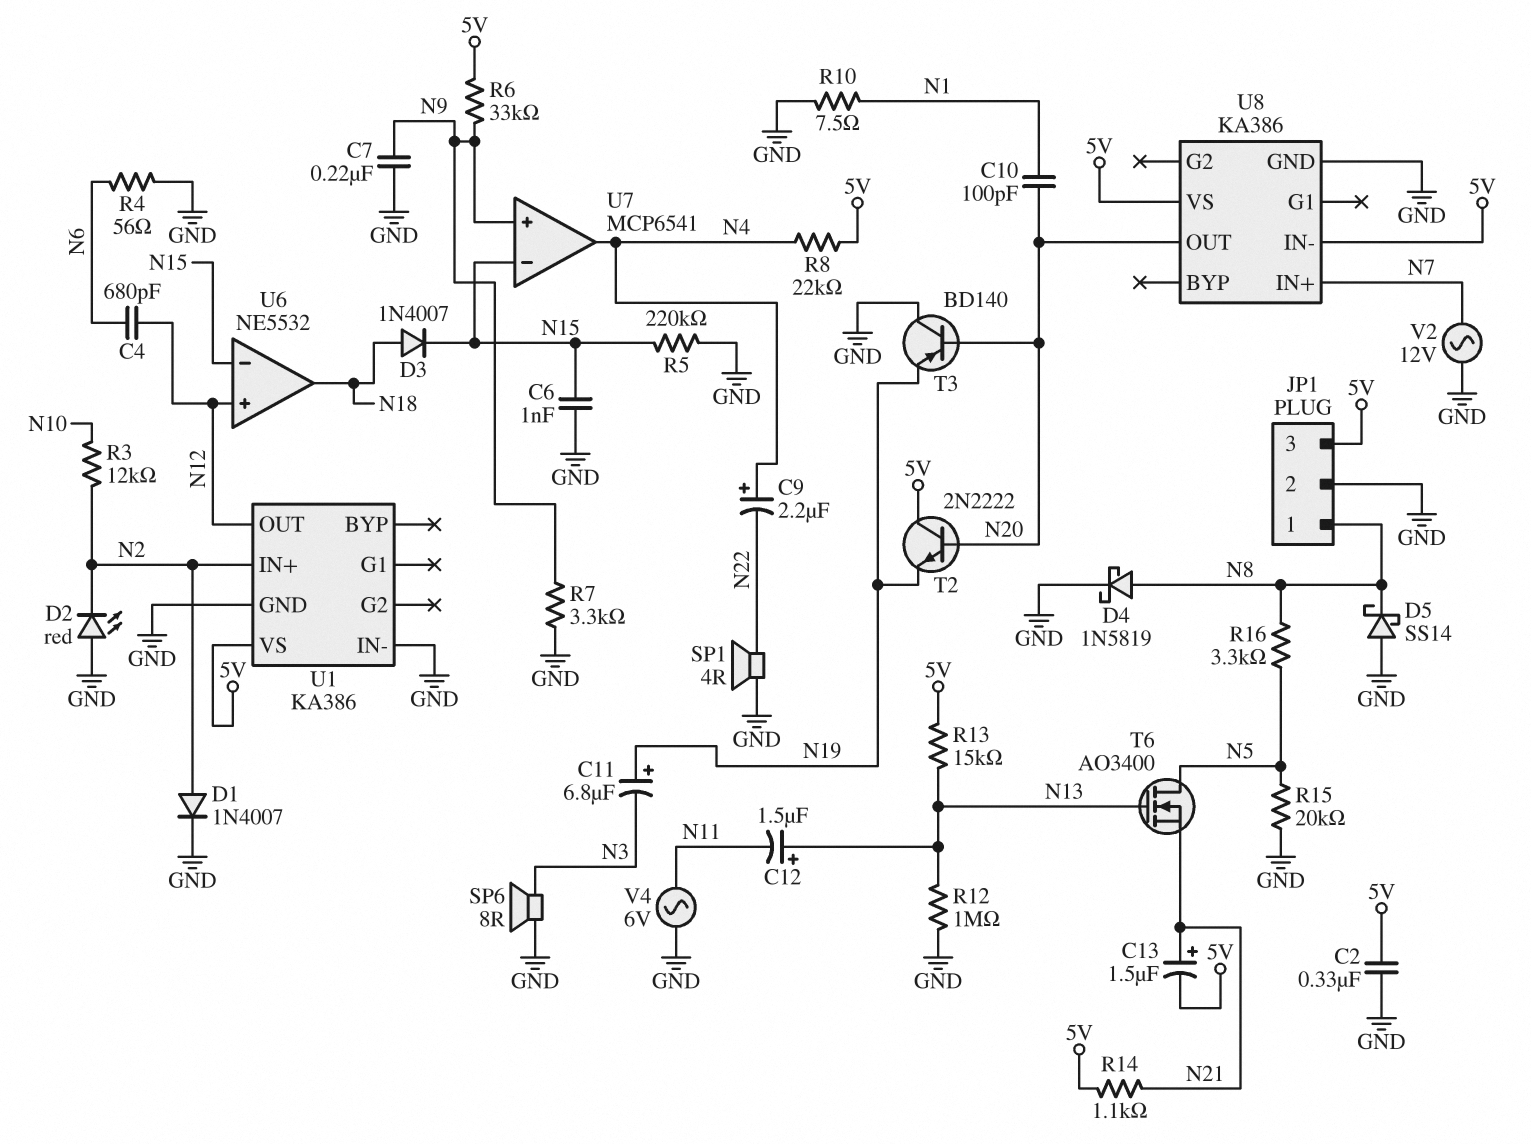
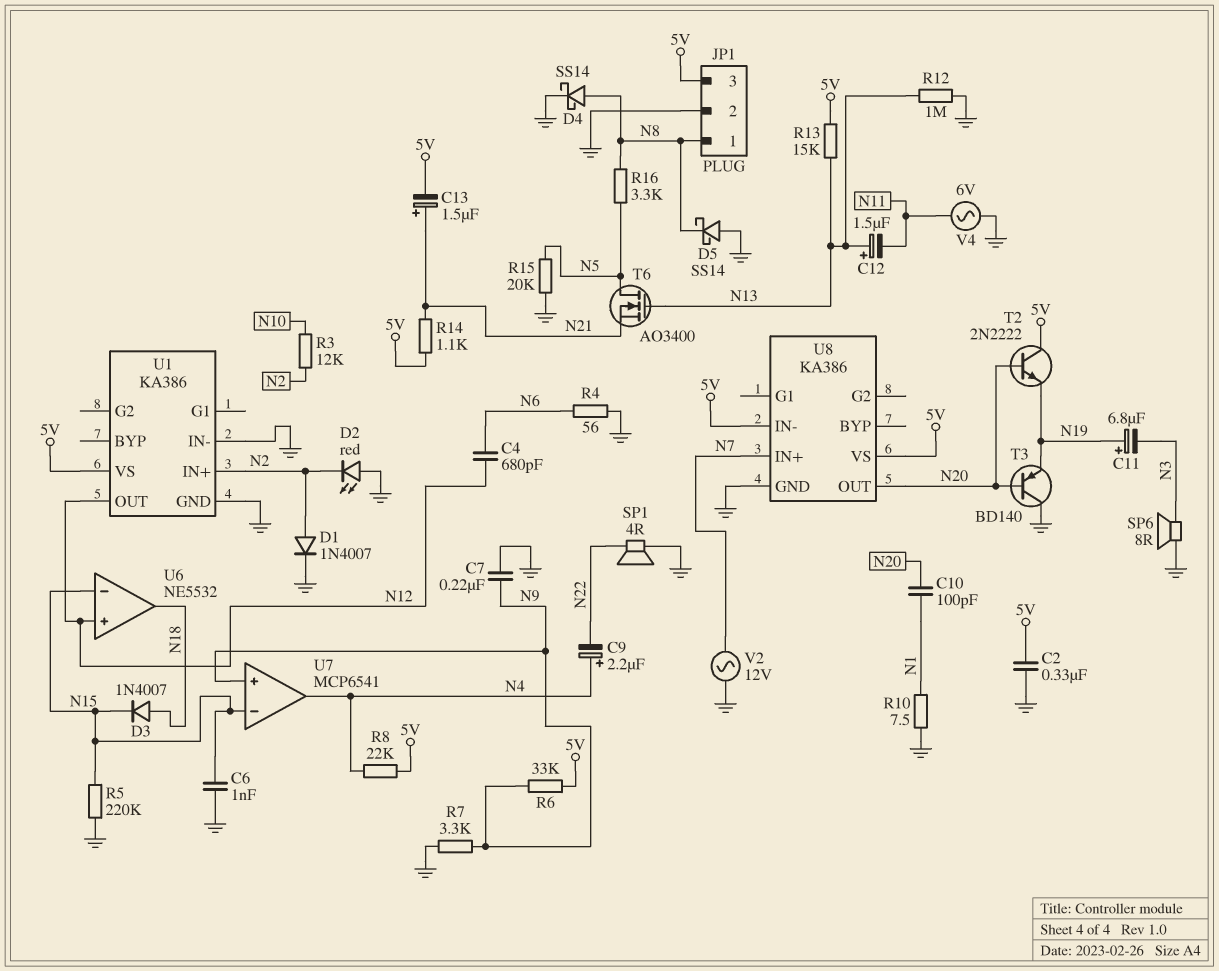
D4: schottky 1N5819 (A N8, K GND) -> schottky SS14 (A N8, K GND)

